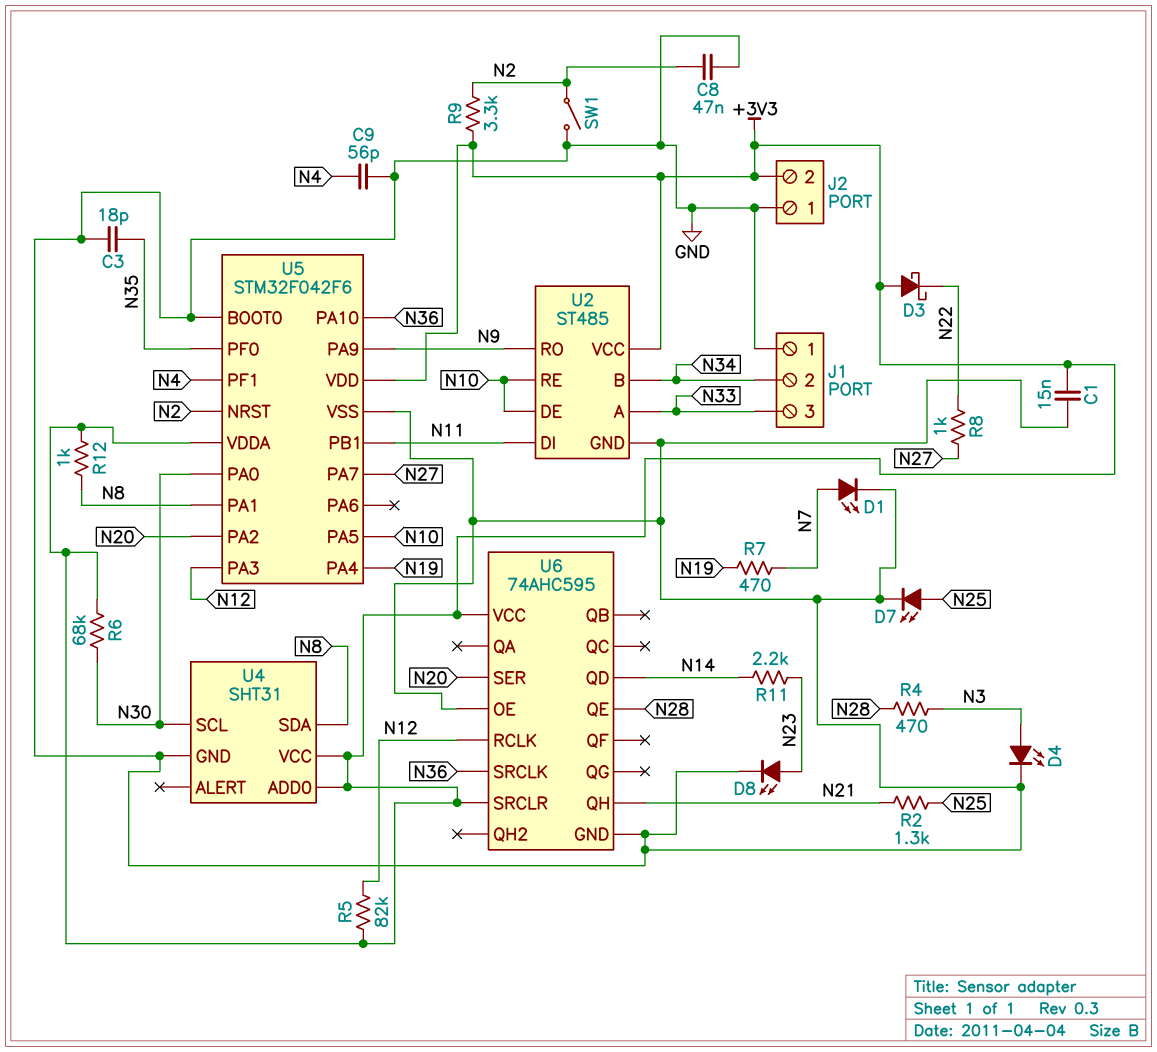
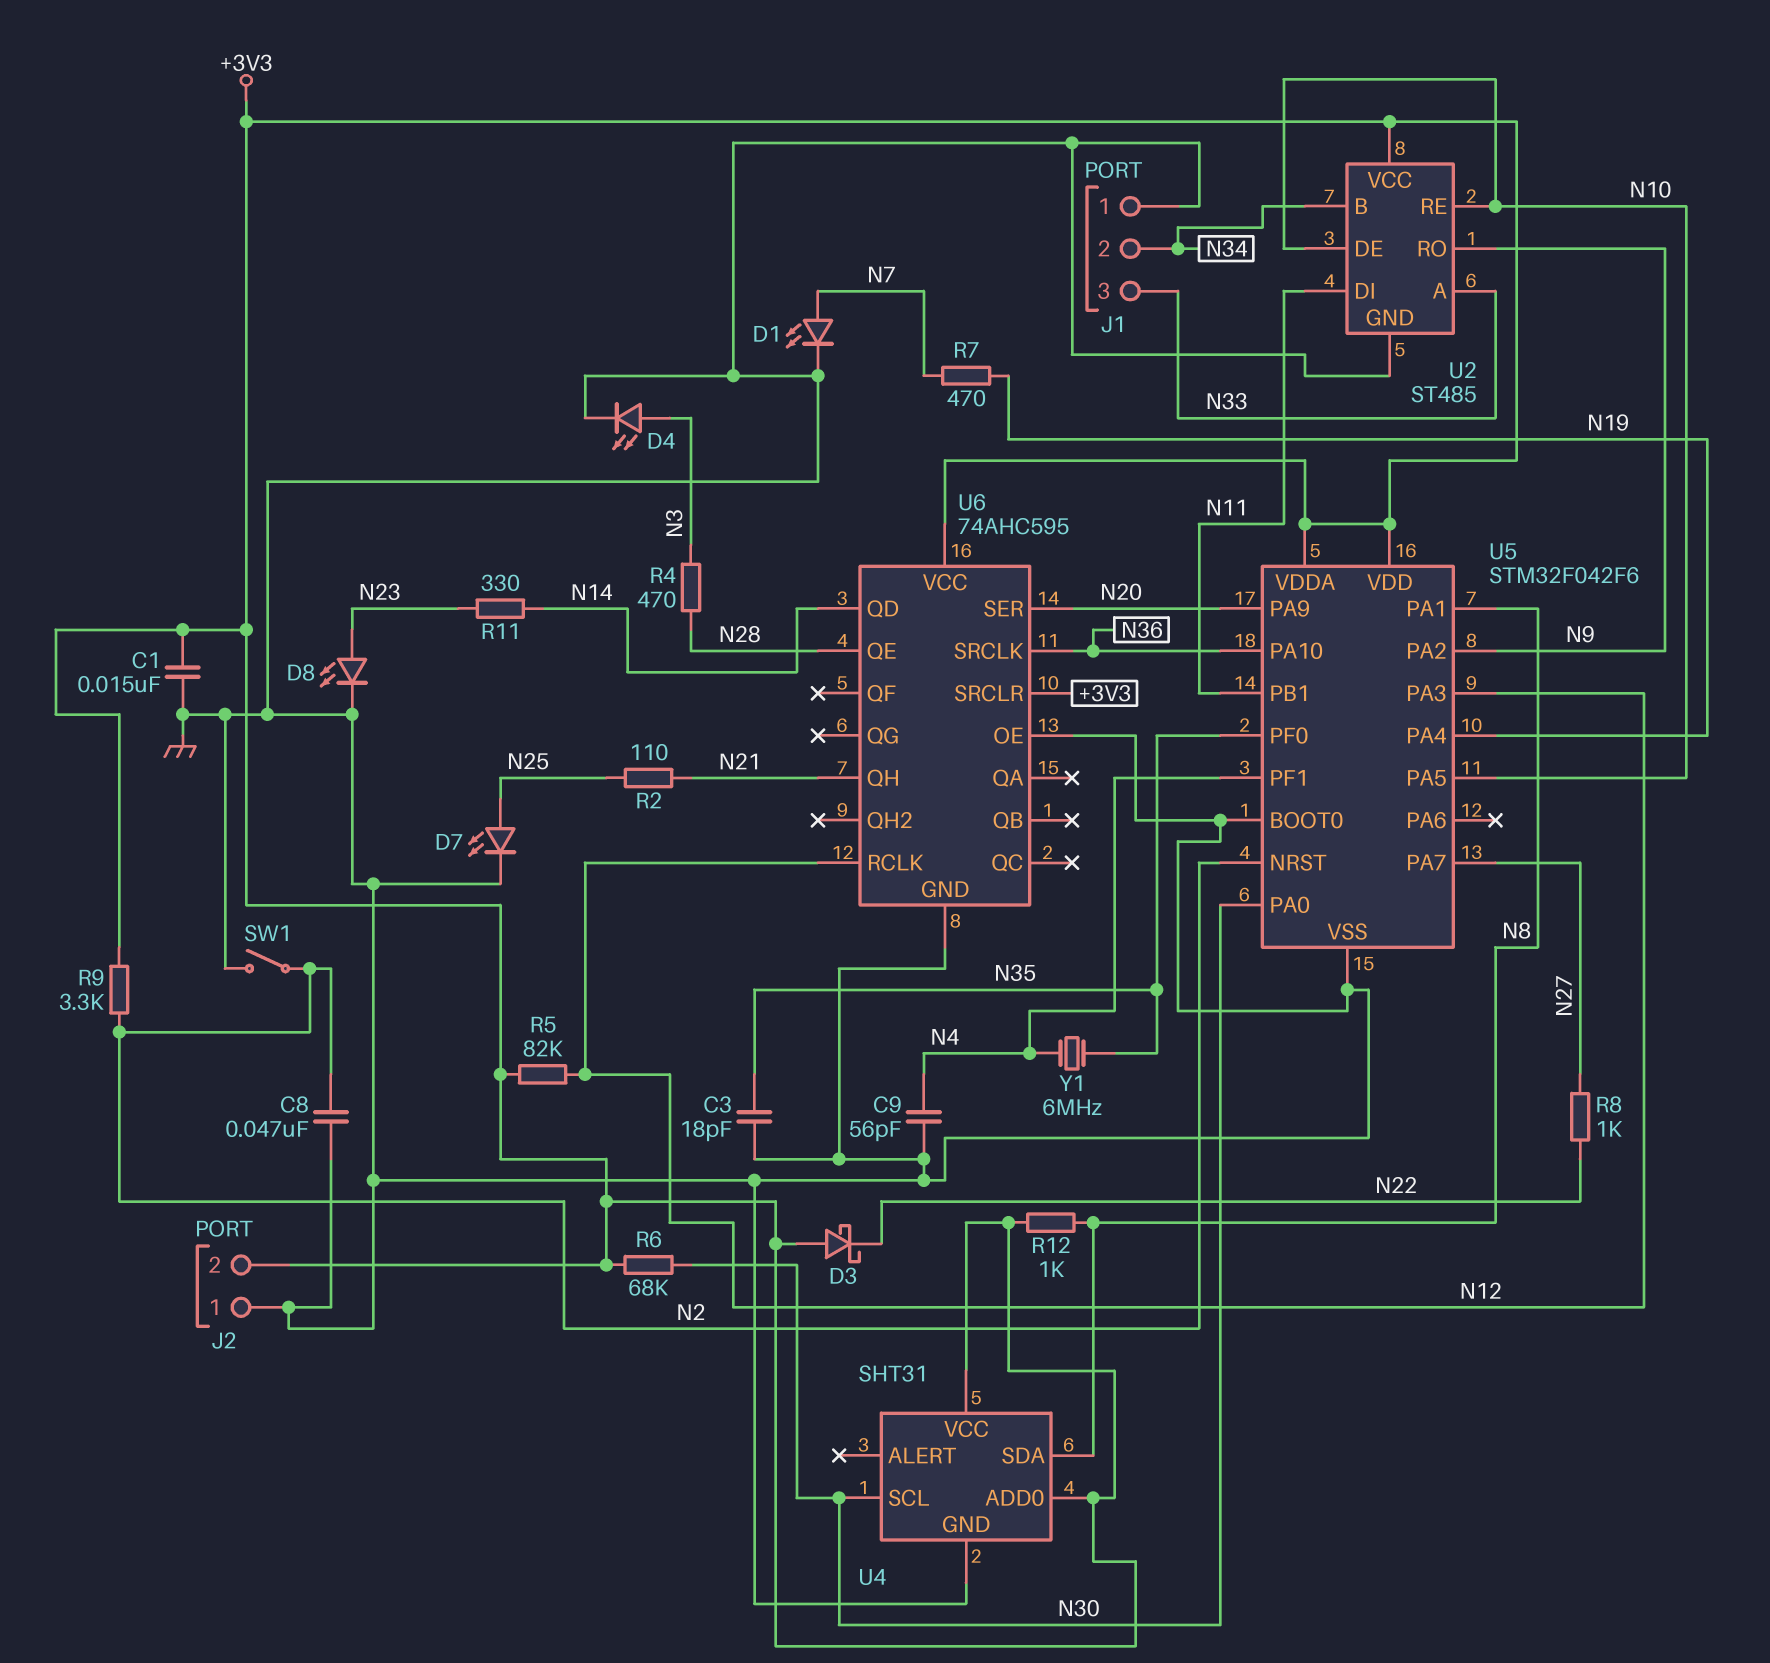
R2: 1.3k (N21, N25) -> 110 (N21, N25)
R11: 2.2k (N14, N23) -> 330 (N14, N23)
U5 pin PA2: N20 -> N9
U5 pin PA9: N9 -> N20
Y1: none -> 6MHz (N4, N35)

